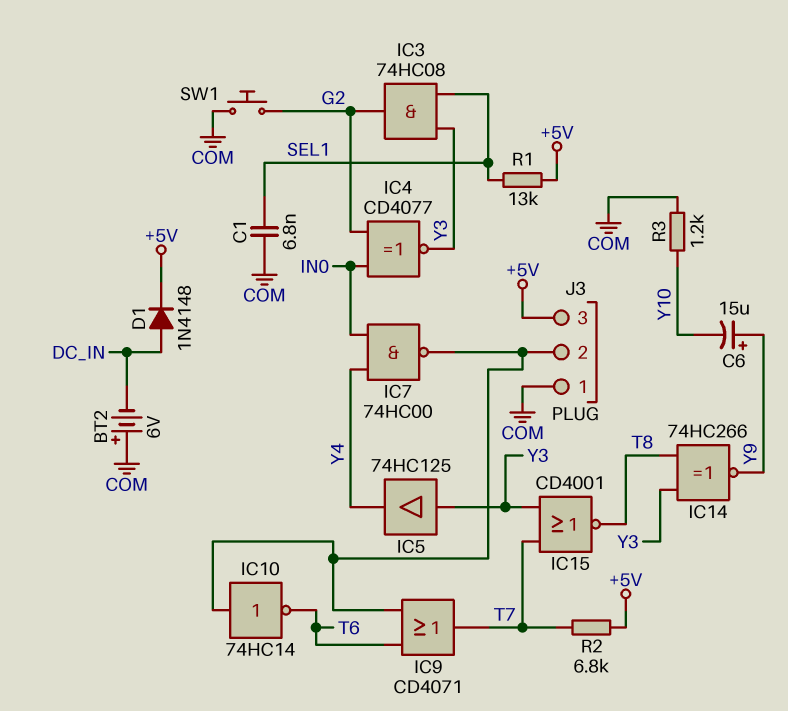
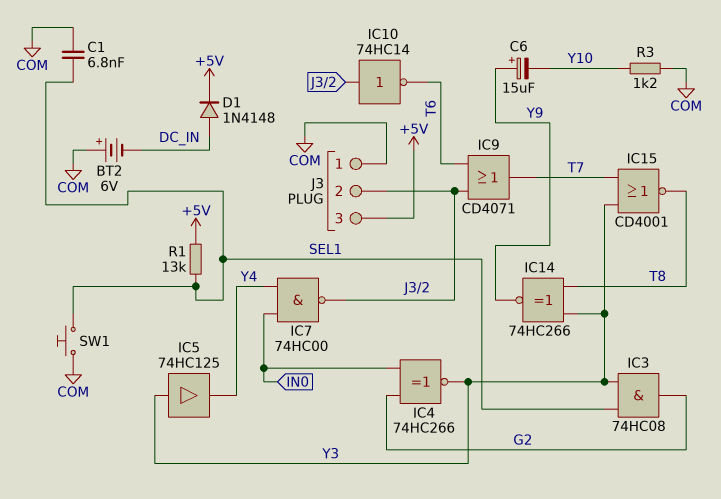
IC4: XNOR CD4077 (in G2, in IN0, out Y3) -> XNOR 74HC266 (in G2, in IN0, out Y3)
R2: 6.8k (+5V, T7) -> none
SW1: button (COM, G2) -> button (COM, SEL1)

